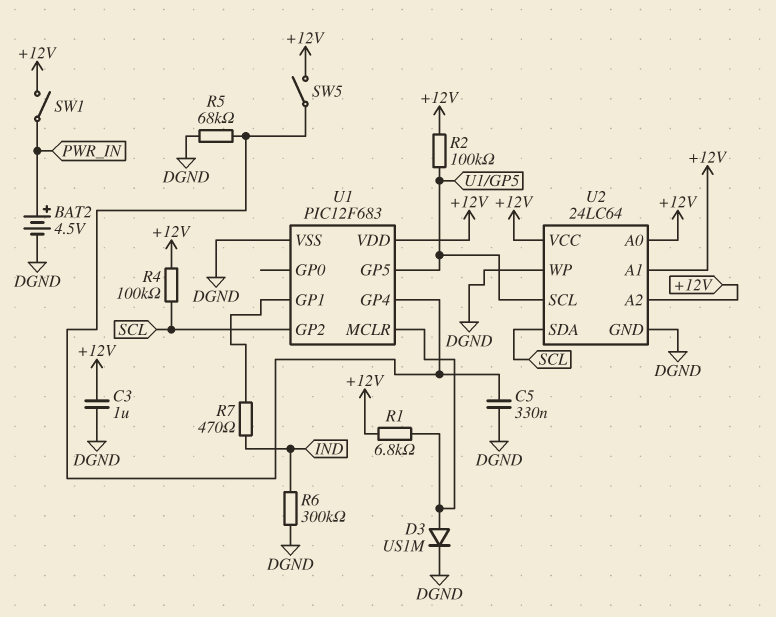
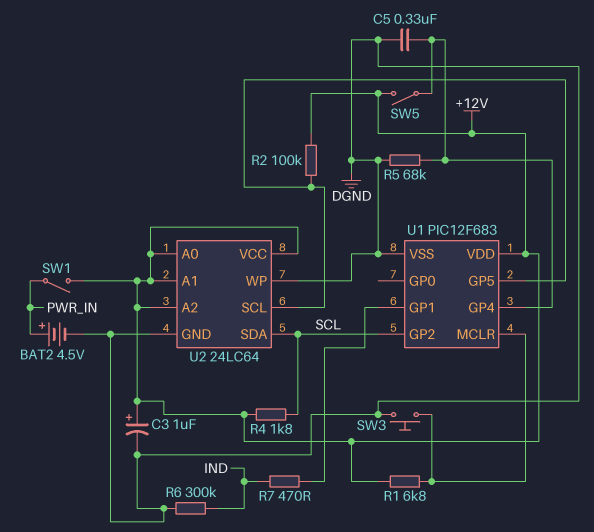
C3: 1uF (+12V, DGND) -> 1uF (plus +12V, minus DGND)
D3: diode US1M (A U1/MCLR, K DGND) -> none
R4: 100k (+12V, SCL) -> 1.8k (+12V, SCL)
SW3: none -> button (DGND, U1/MCLR)

